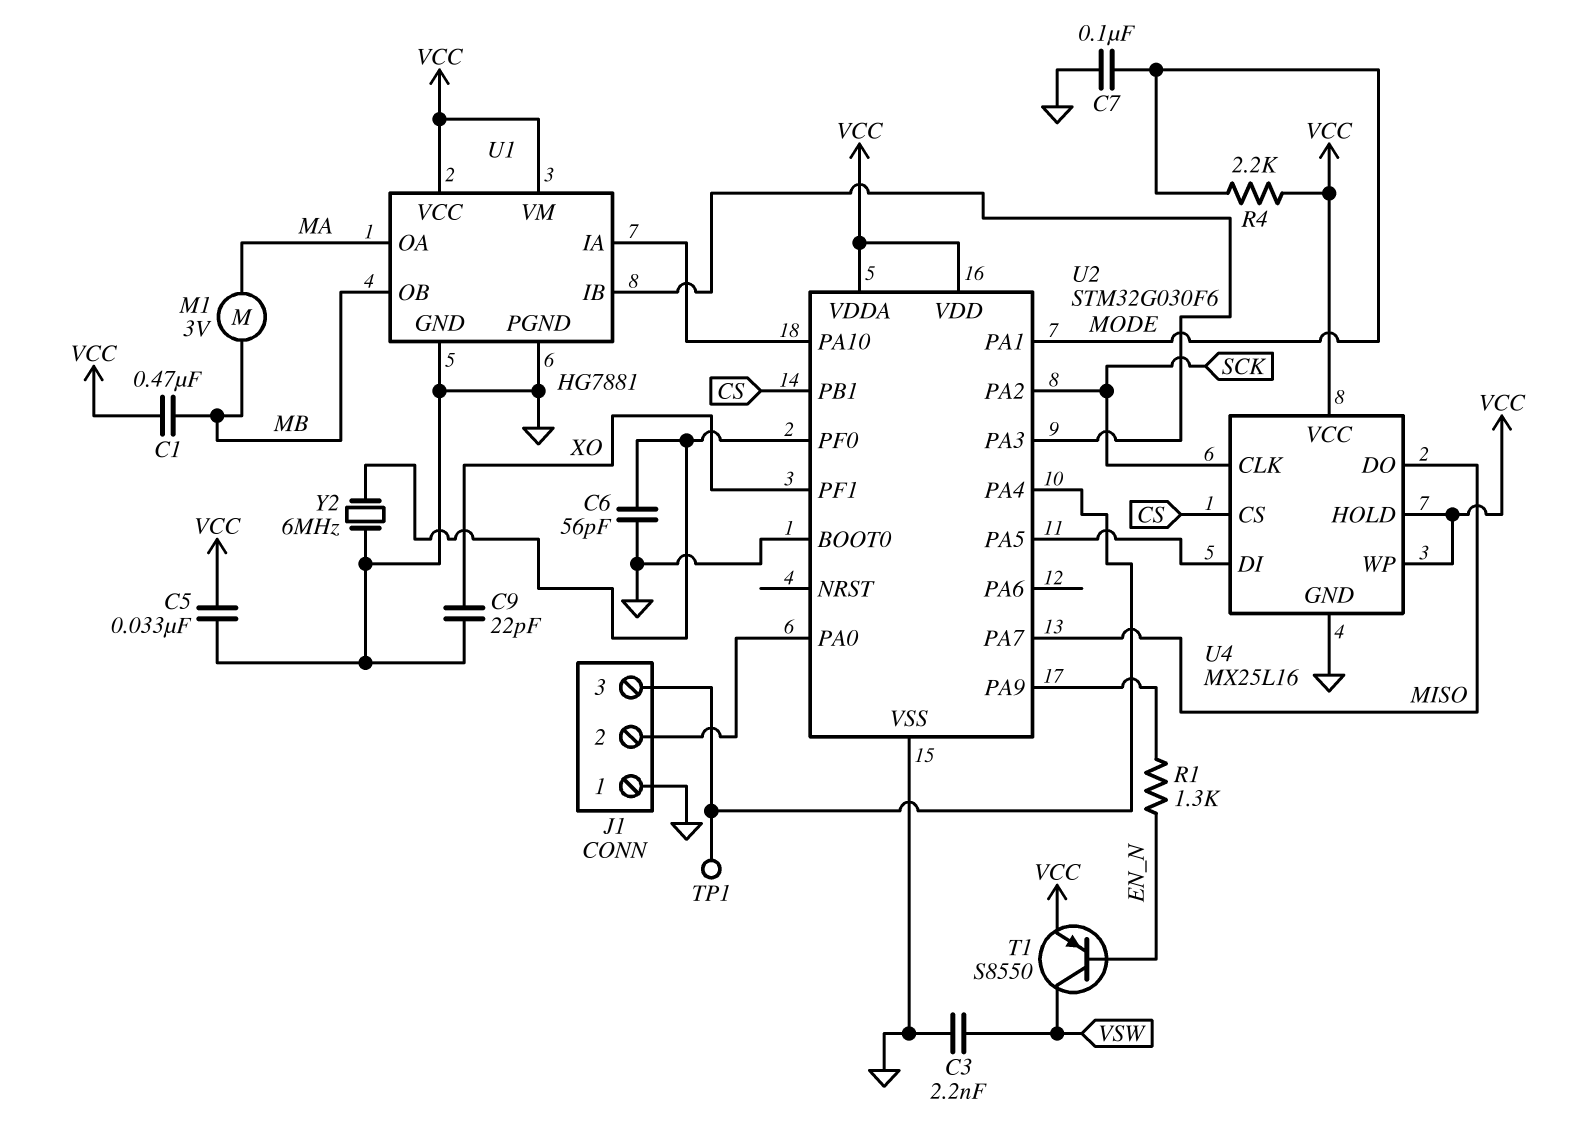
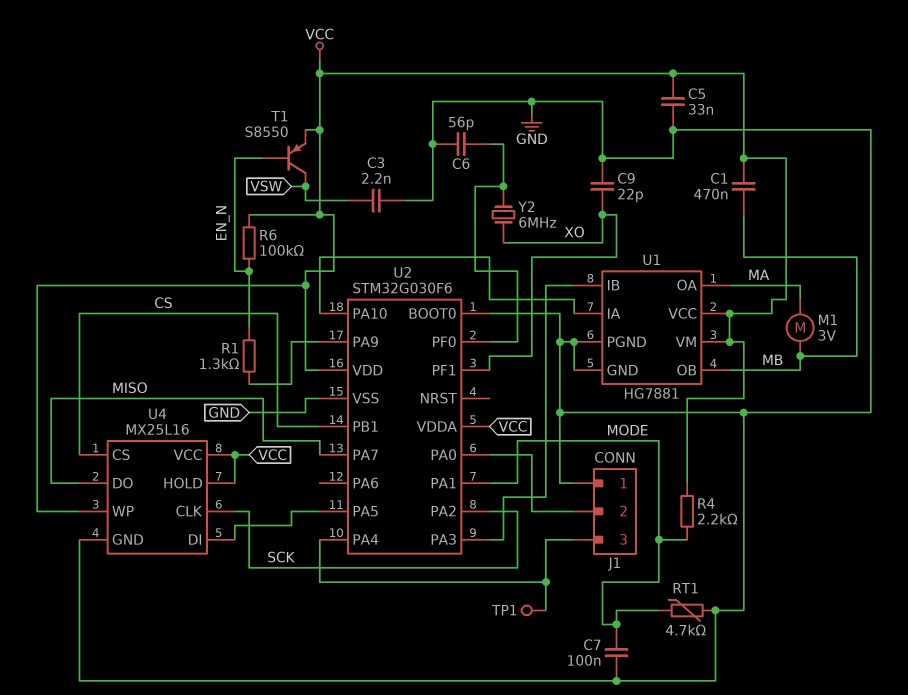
R6: none -> 100k (EN_N, VCC)
RT1: none -> 4.7k (GND, MODE)
Y2: 6MHz (GND, U2/PF0) -> 6MHz (U2/PF0, XO)

